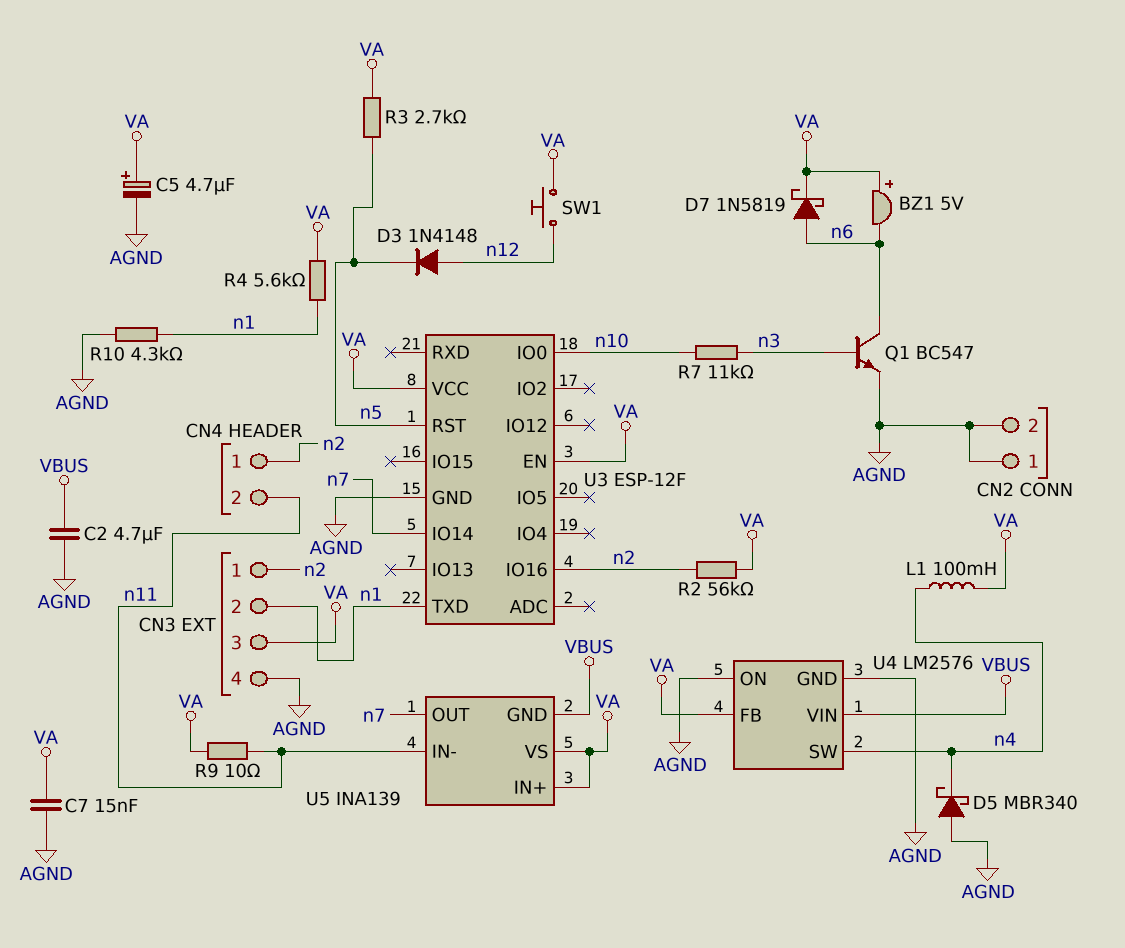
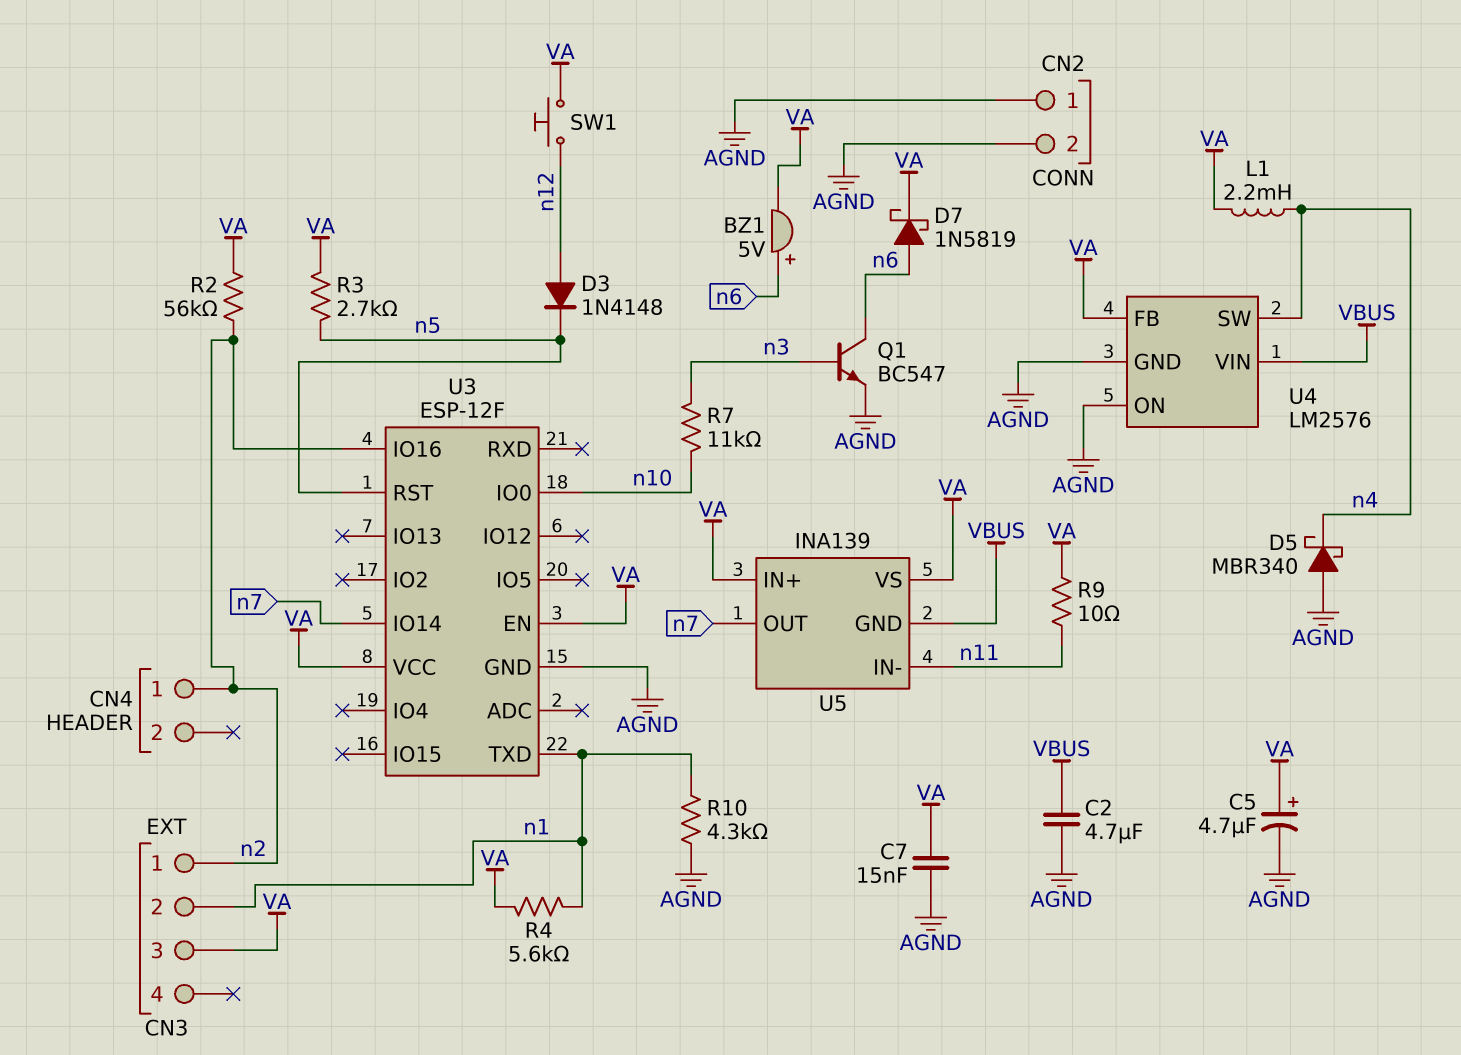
BZ1: buzzer 5V (plus VA, minus n6) -> buzzer 5V (plus n6, minus VA)
CN3 pin 4: AGND -> none
CN4 pin 2: n11 -> none
L1: 100mH (VA, n4) -> 2.2mH (VA, n4)

